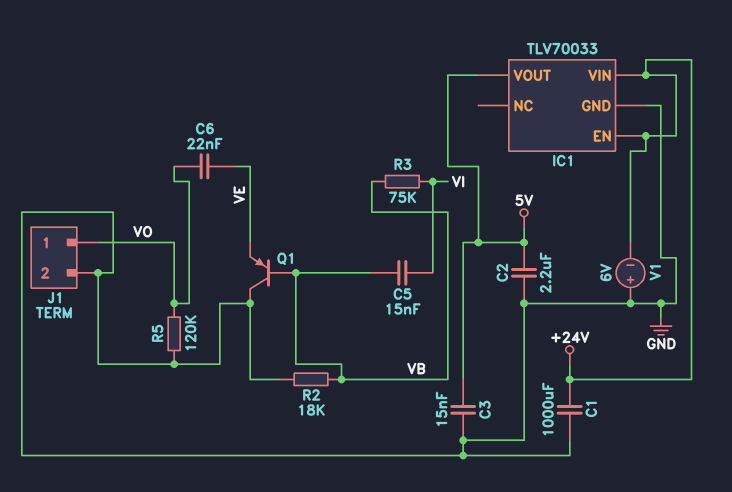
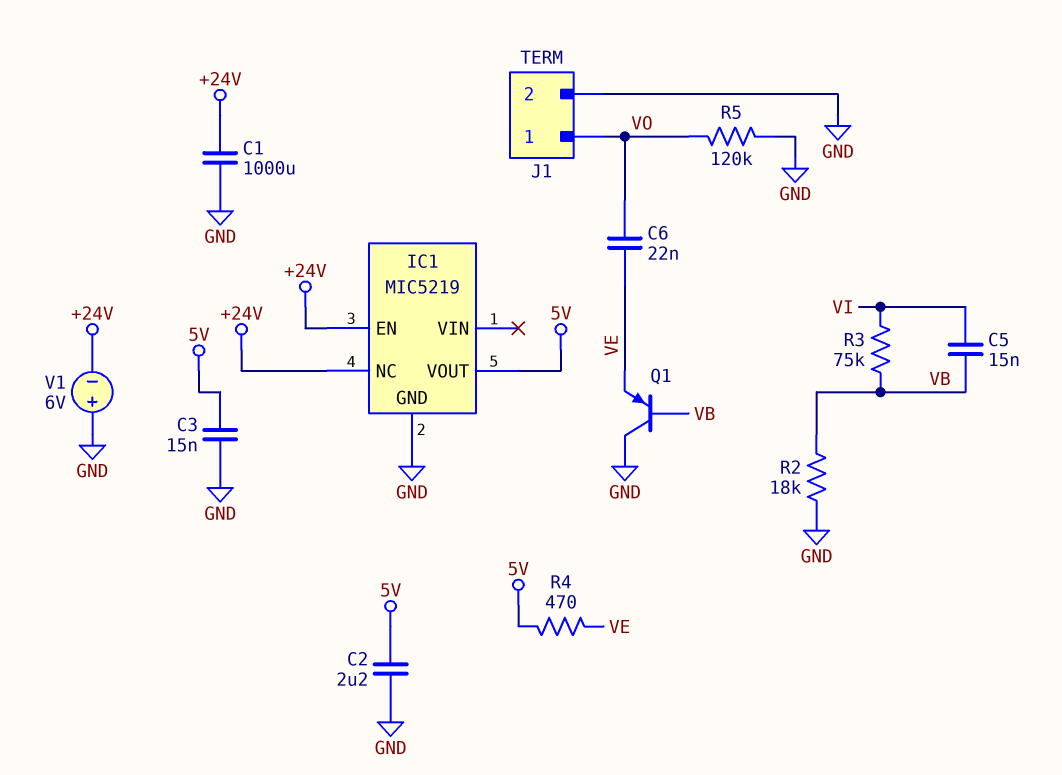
IC1: TLV70033 -> MIC5219
IC1 pin NC: none -> +24V
IC1 pin VIN: +24V -> none
R4: none -> 470 (5V, VE)

